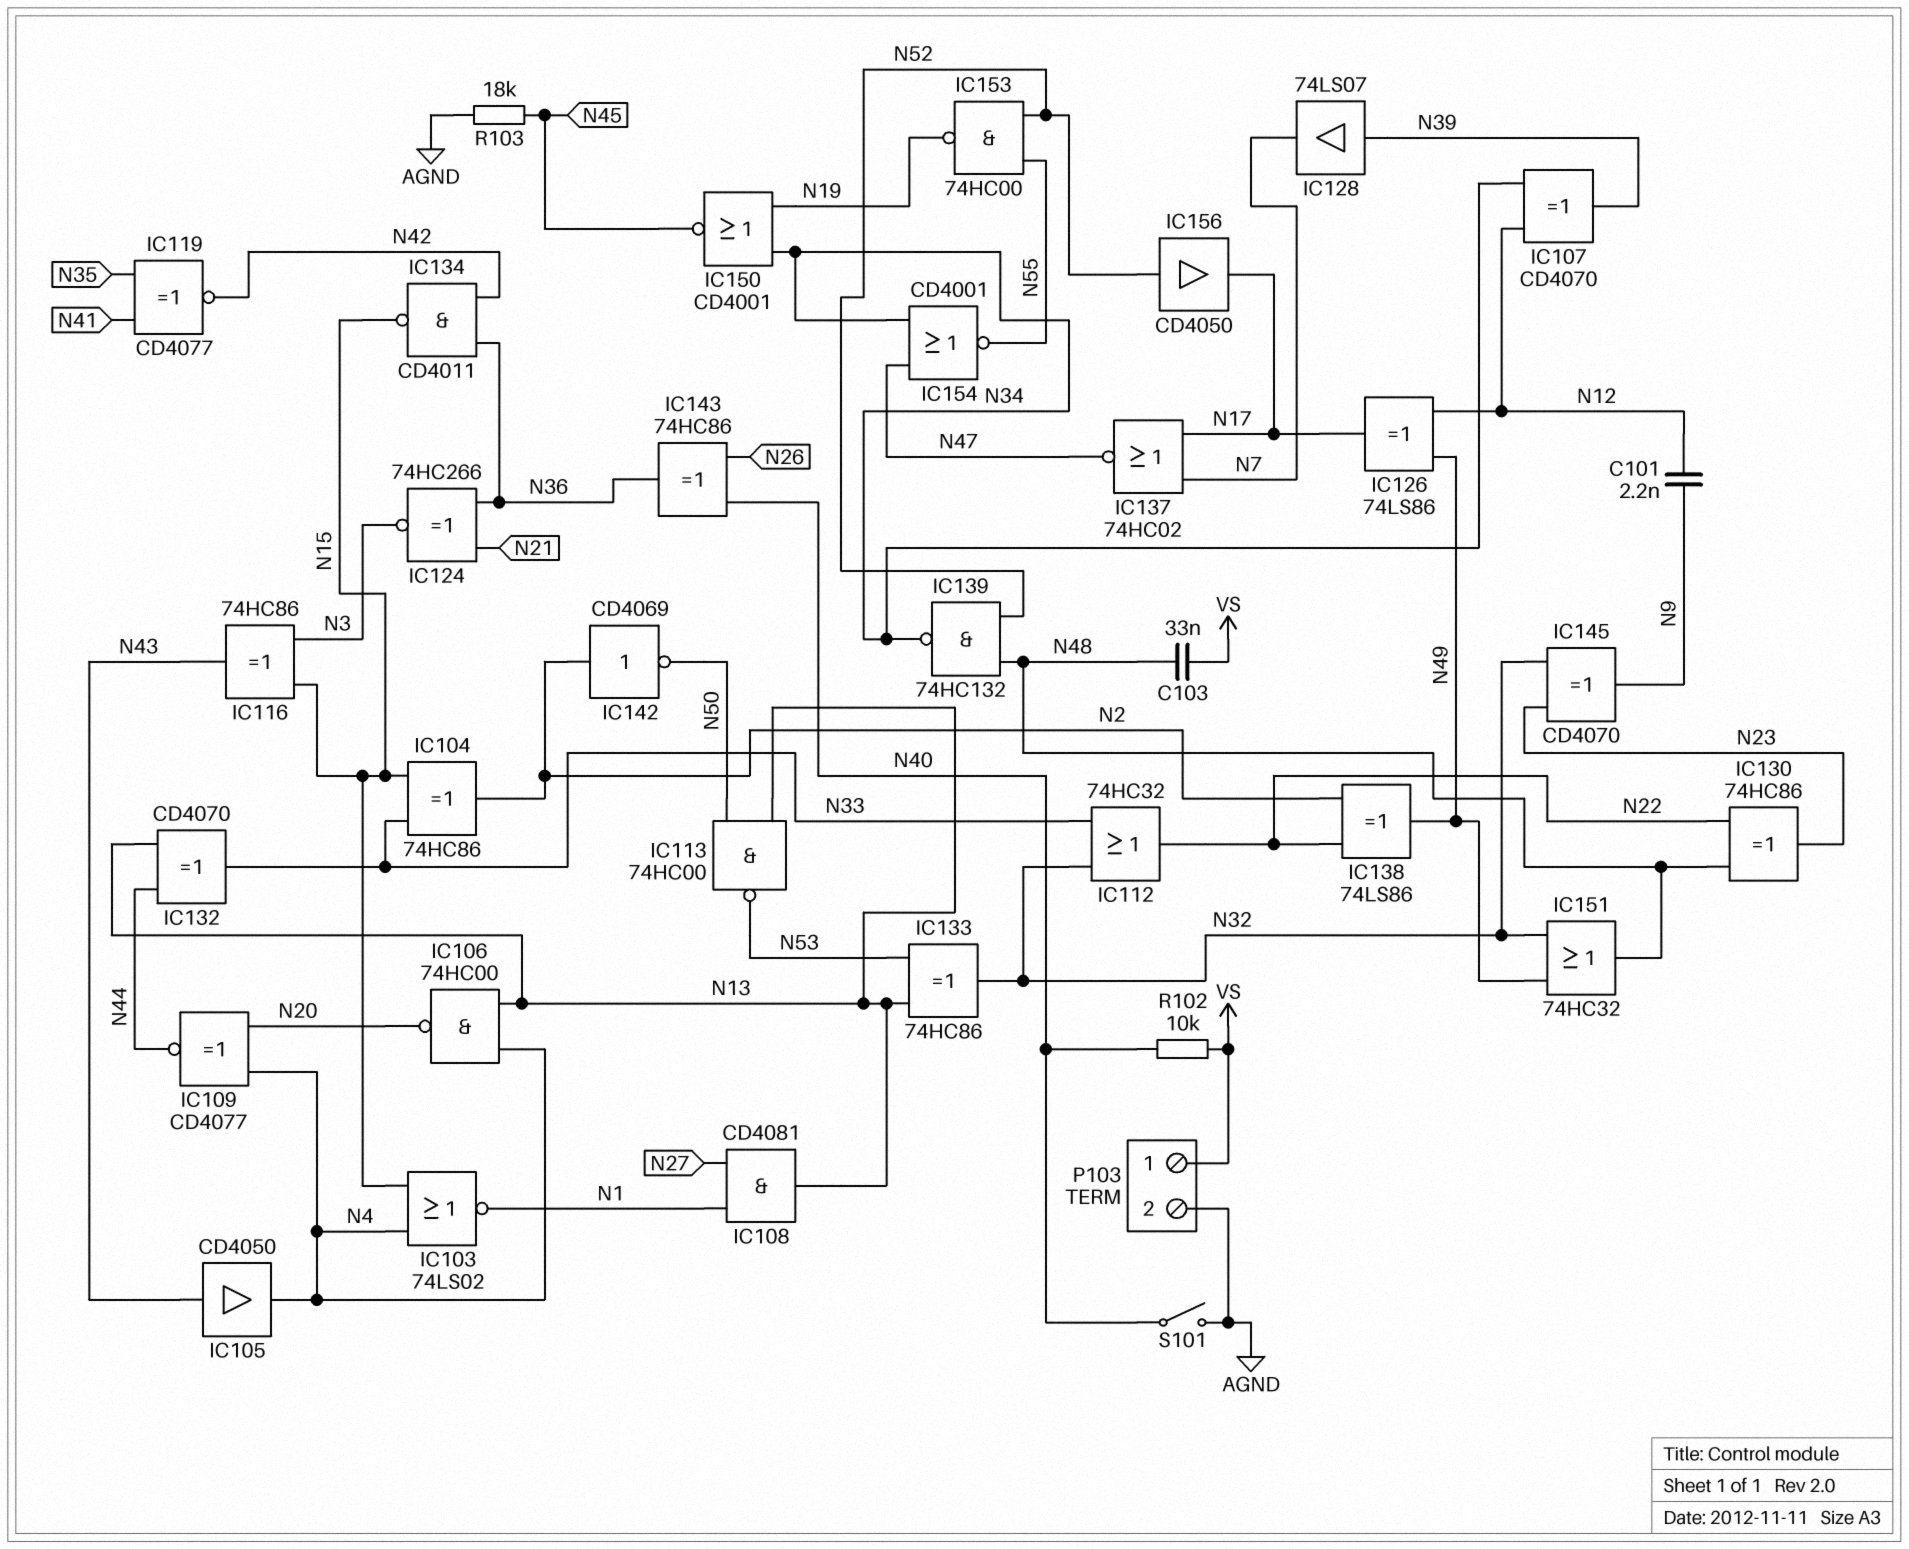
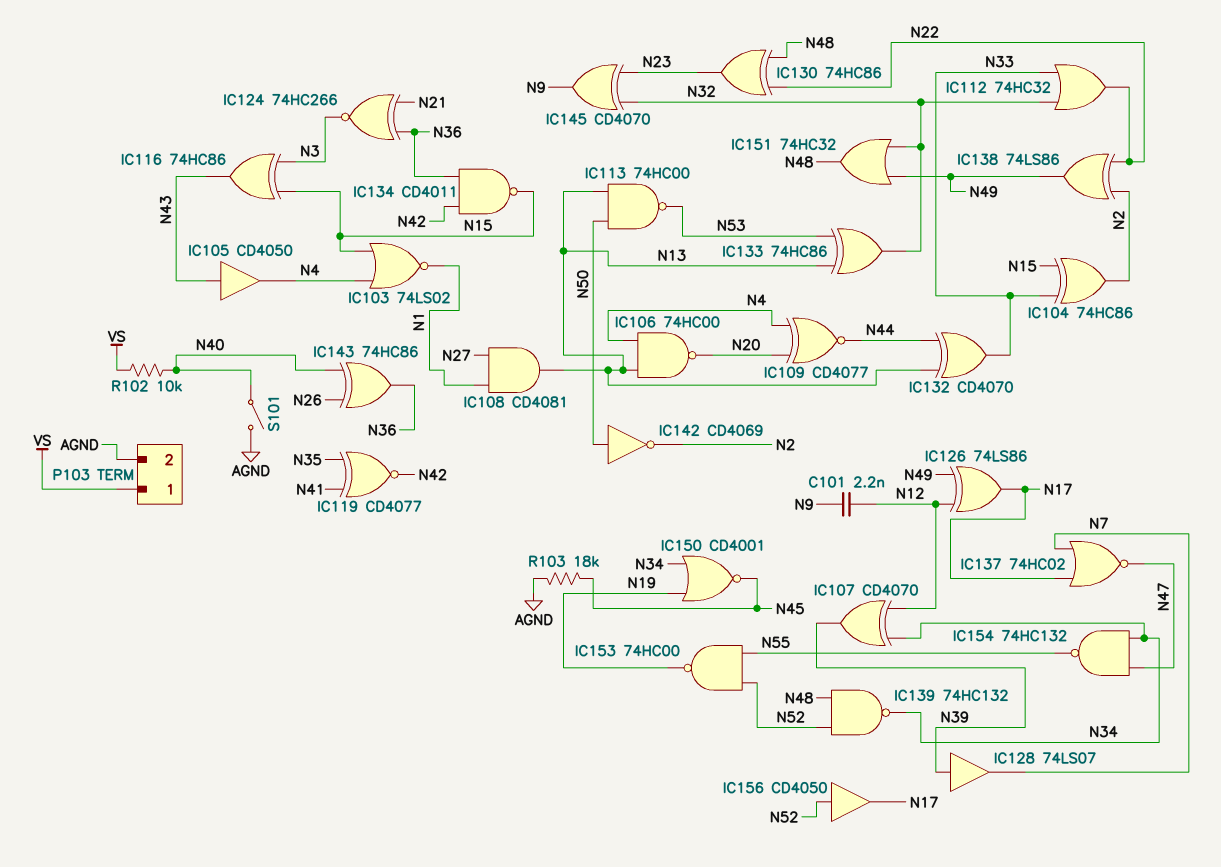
C103: 33nF (N48, VS) -> none
IC142: NOT CD4069 (in N2, out N50) -> NOT CD4069 (in N50, out N2)
IC154: NOR CD4001 (in N34, in N47, out N55) -> NAND 74HC132 (in N34, in N47, out N55)

